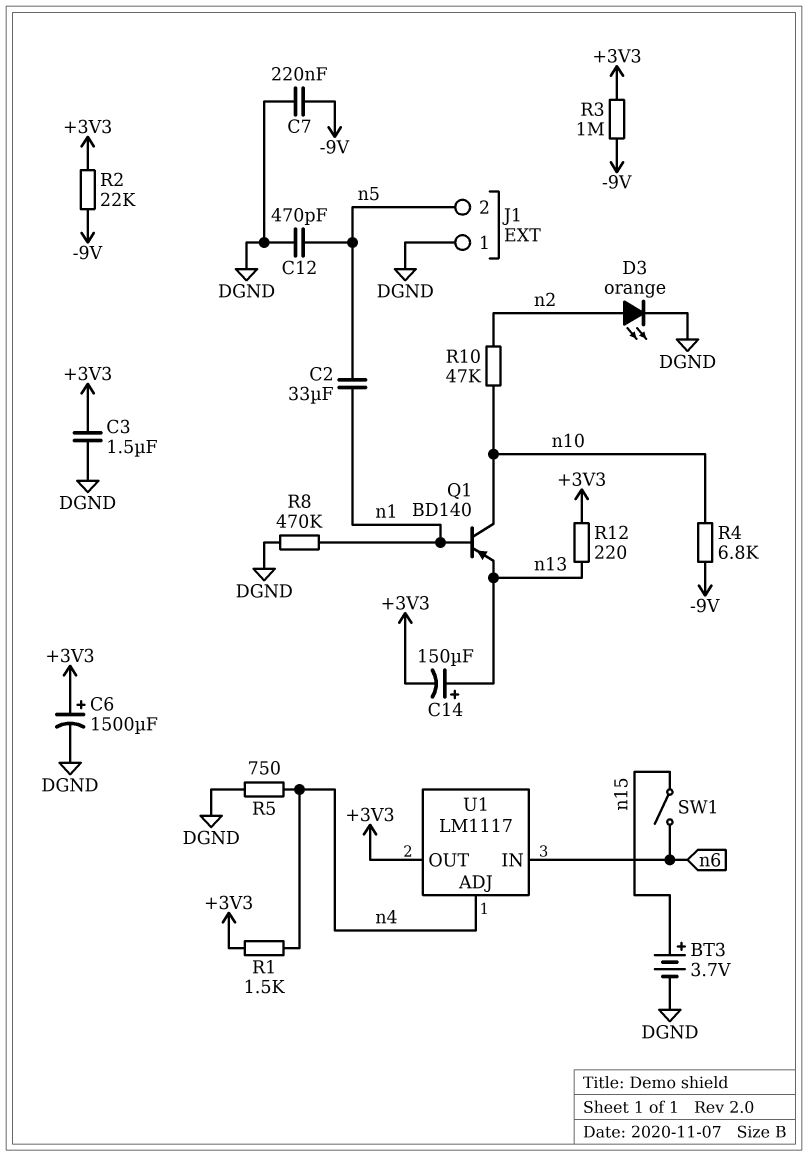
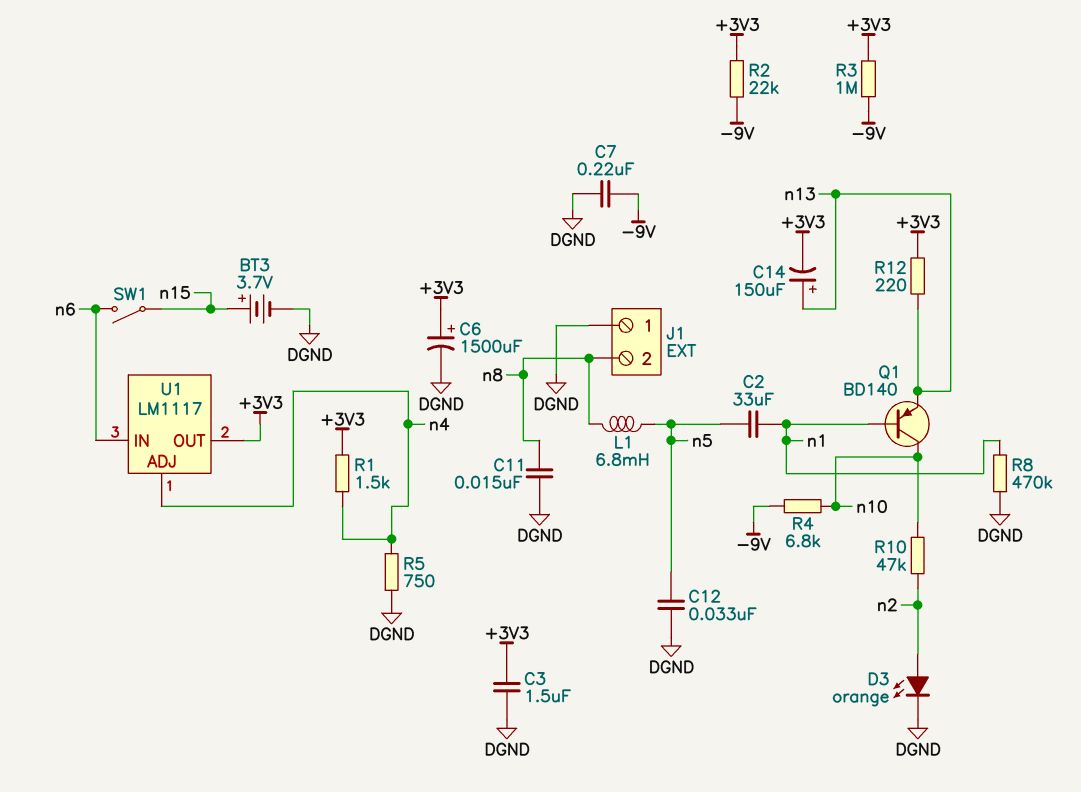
C11: none -> 15nF (DGND, n8)
C12: 470pF (DGND, n5) -> 33nF (DGND, n5)
J1 pin 2: n5 -> n8
L1: none -> 6.8mH (n5, n8)

